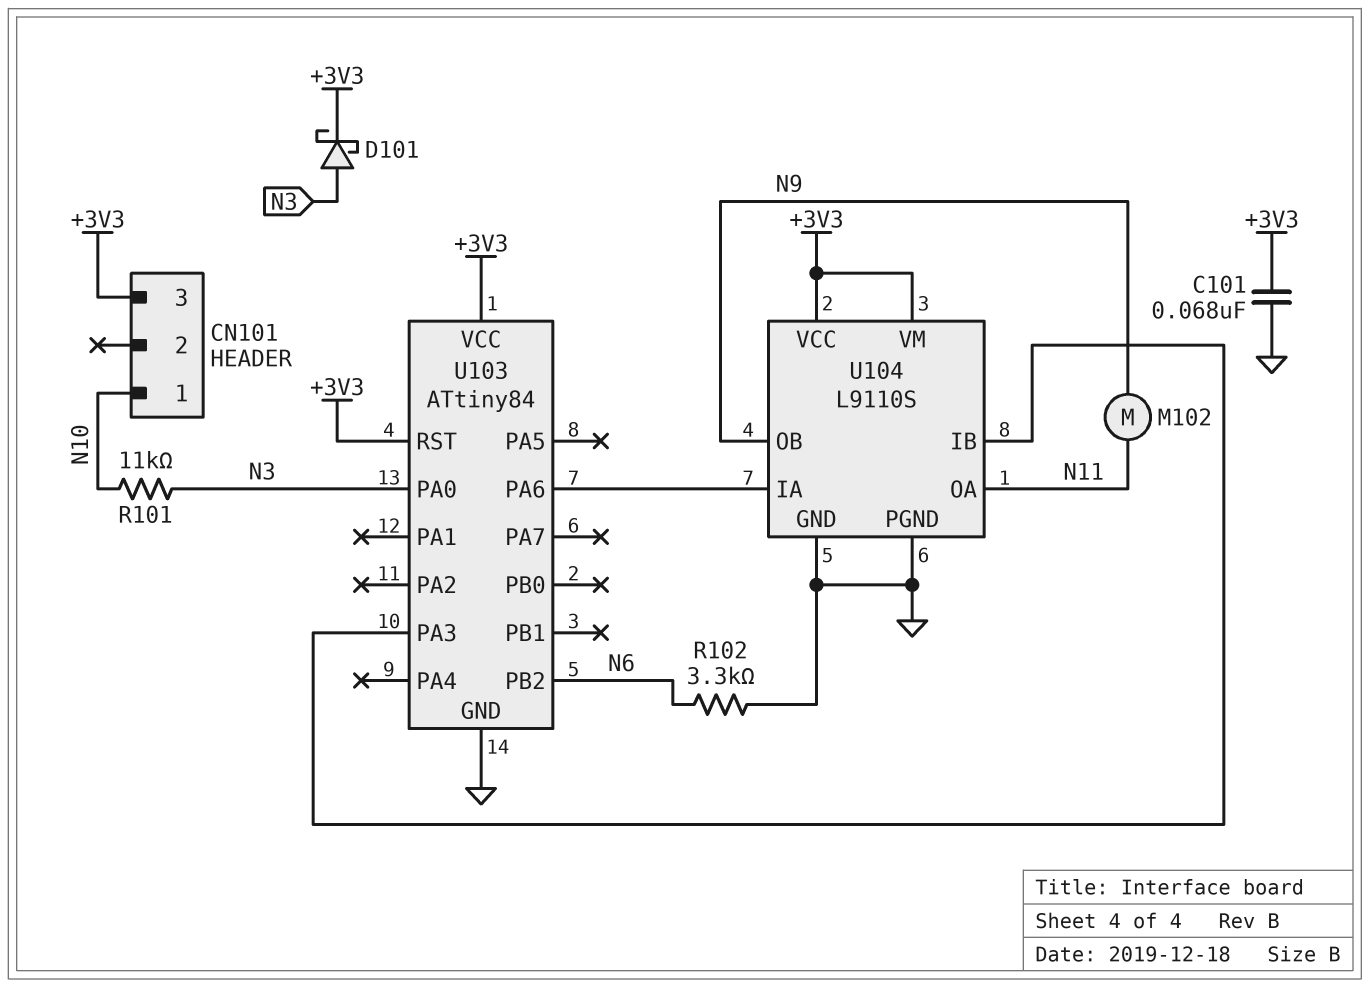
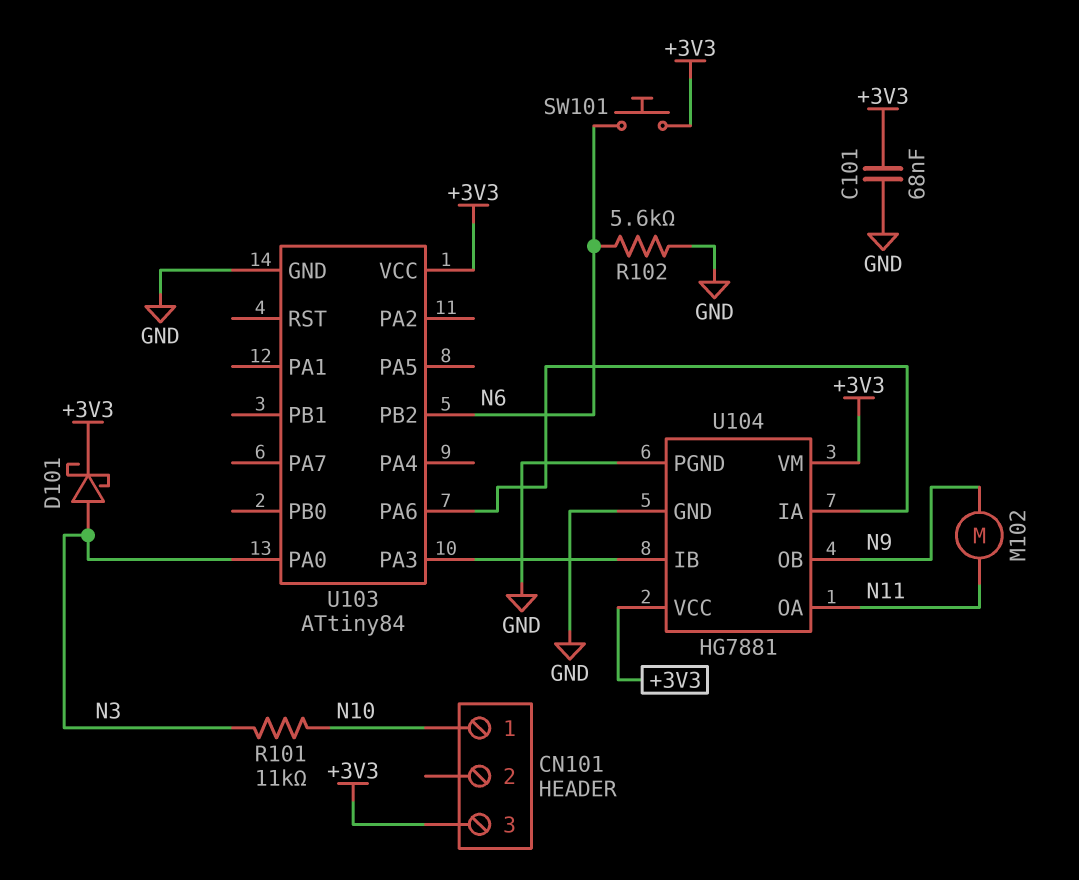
R102: 3.3k (GND, N6) -> 5.6k (GND, N6)
SW101: none -> button (+3V3, N6)
U103 pin RST: +3V3 -> none
U104: L9110S -> HG7881

